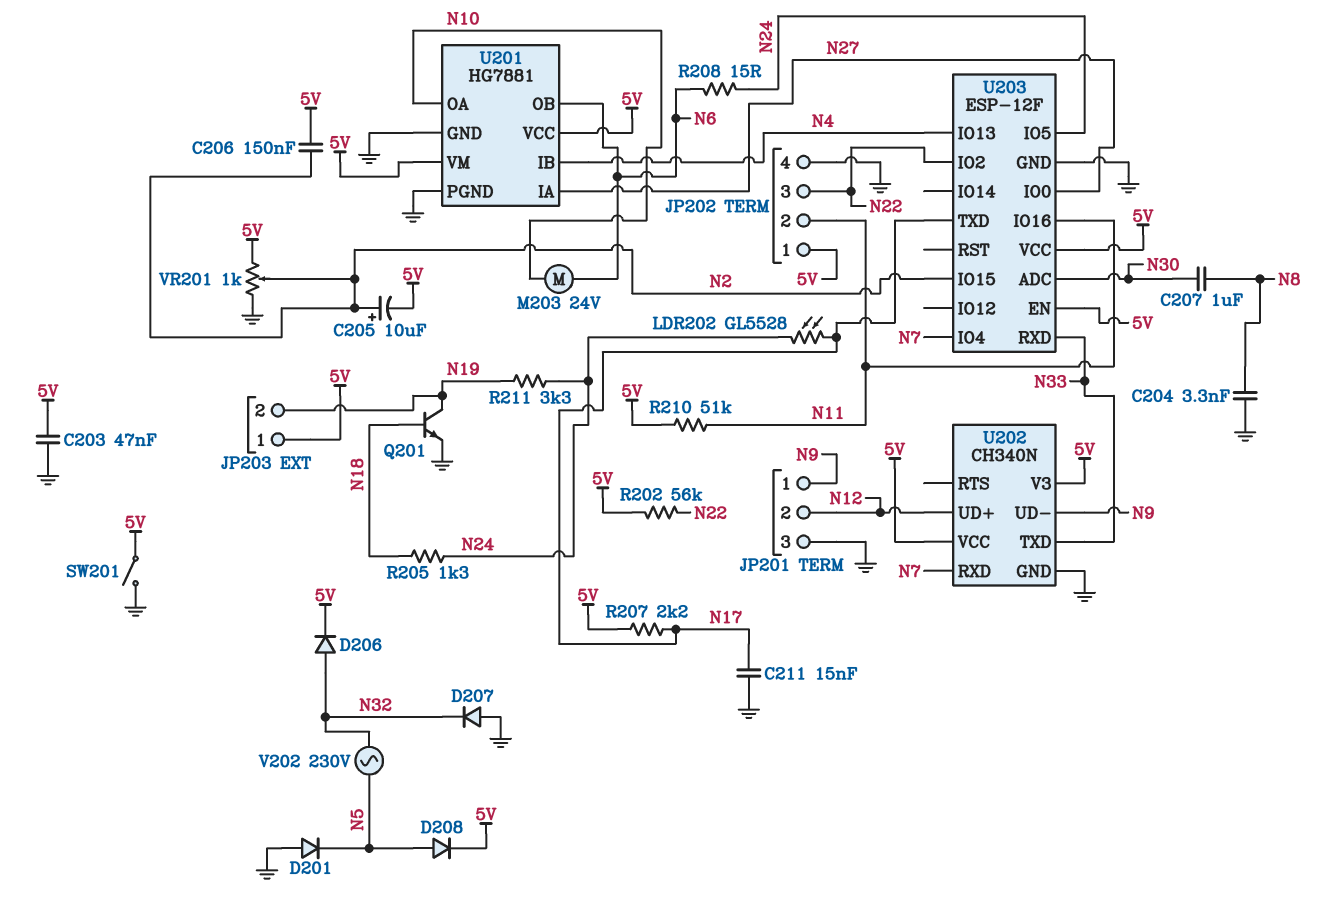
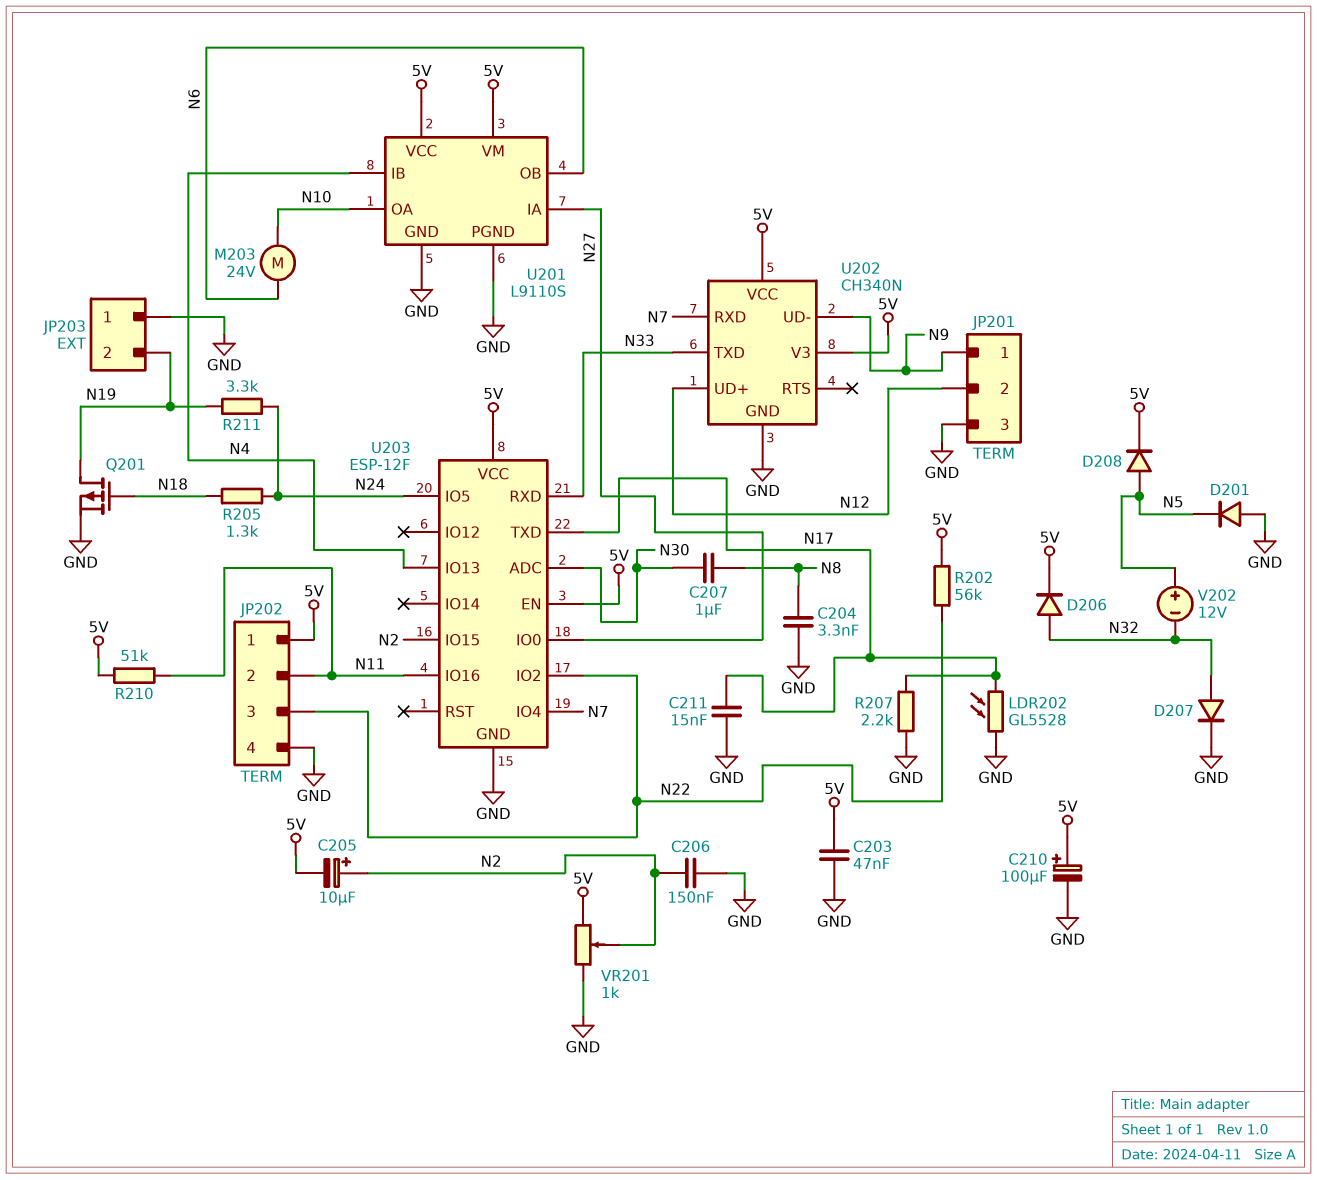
C206: 150nF (5V, N2) -> 150nF (GND, N2)
C210: none -> 100uF (plus 5V, minus GND)
D207: diode (A GND, K N32) -> diode (A N32, K GND)
JP203 pin 1: 5V -> GND
LDR202: GL5528 (N17, N24) -> GL5528 (GND, N17)
Q201: NPN (B N18, C N19, E GND) -> PMOS (G N18, D N19, S GND)
R207: 2.2k (5V, N17) -> 2.2k (GND, N17)
R208: 15 (N6, N24) -> none
SW201: switch (5V, GND) -> none
U201: HG7881 -> L9110S
V202: AC 230V (N5, N32) -> 12V (plus N5, minus N32)

